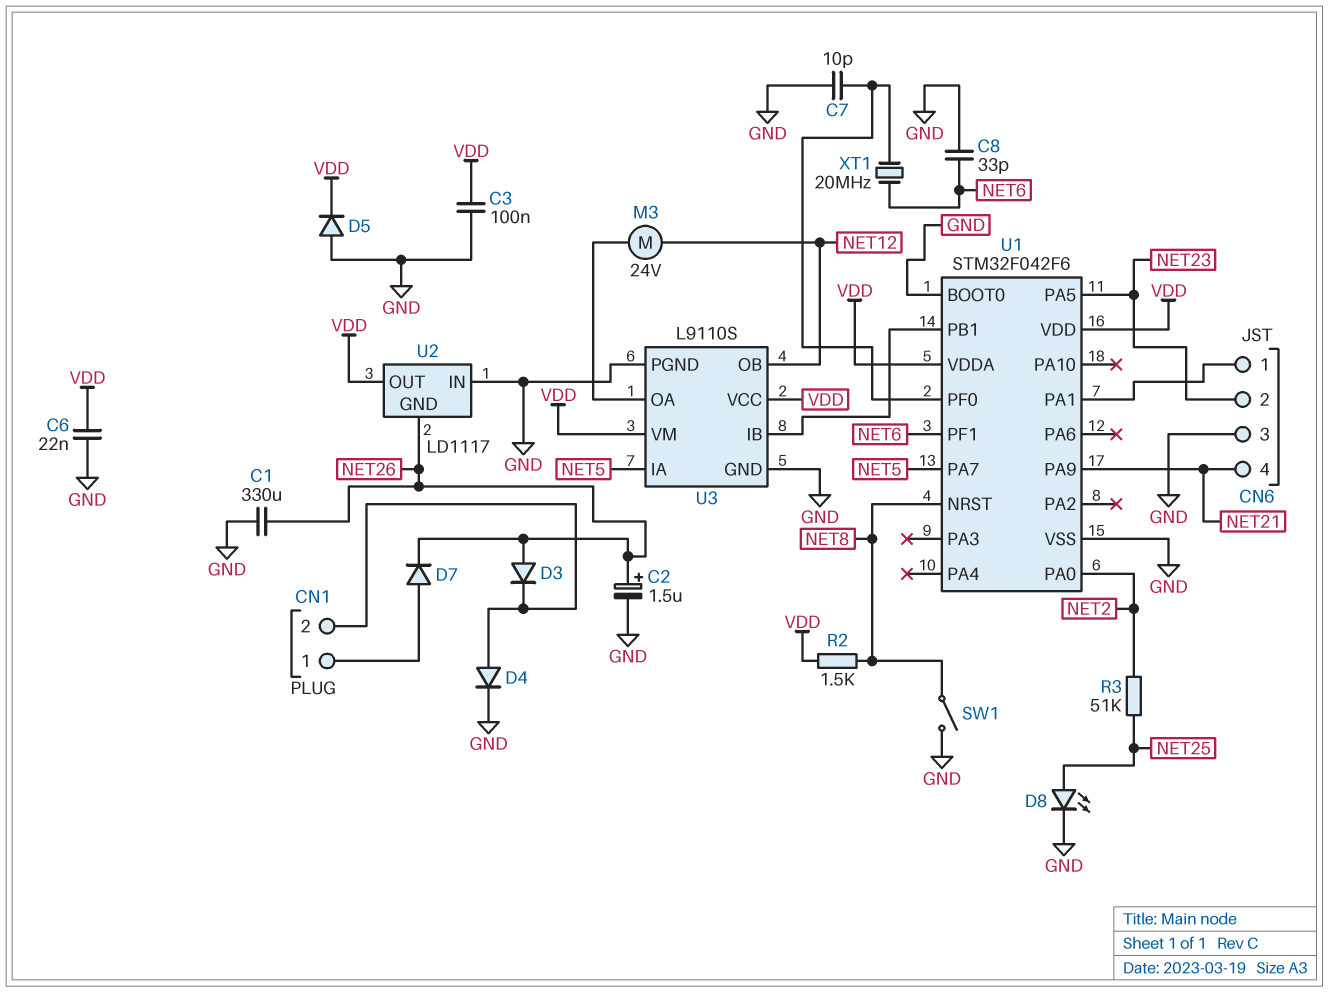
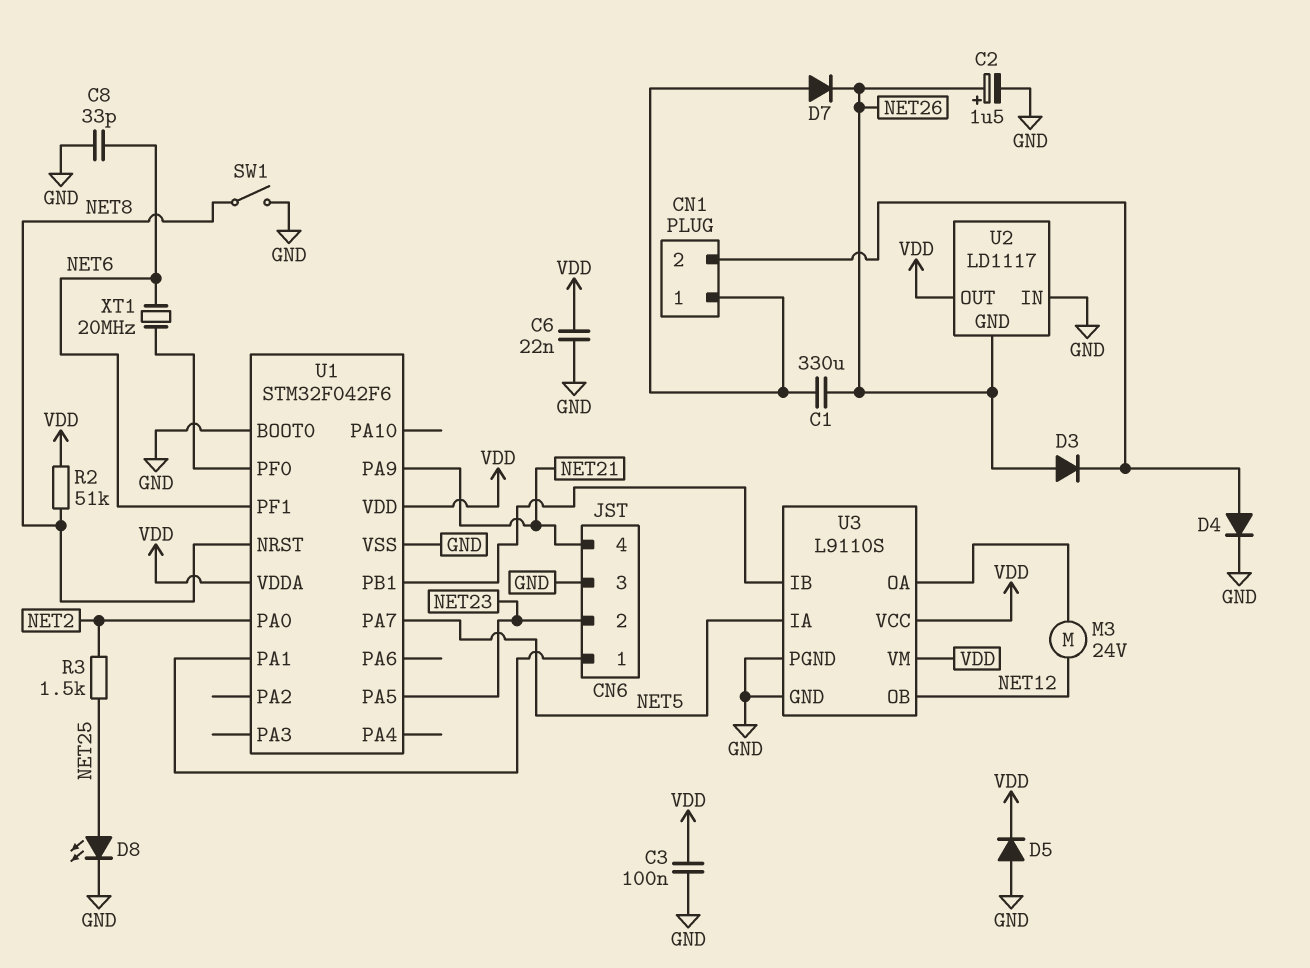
C1: 330uF (GND, NET26) -> 330uF (CN1/1, NET26)
C7: 10pF (GND, U1/PF0) -> none
R2: 1.5k (NET8, VDD) -> 51k (NET8, VDD)
R3: 51k (NET2, NET25) -> 1.5k (NET2, NET25)

